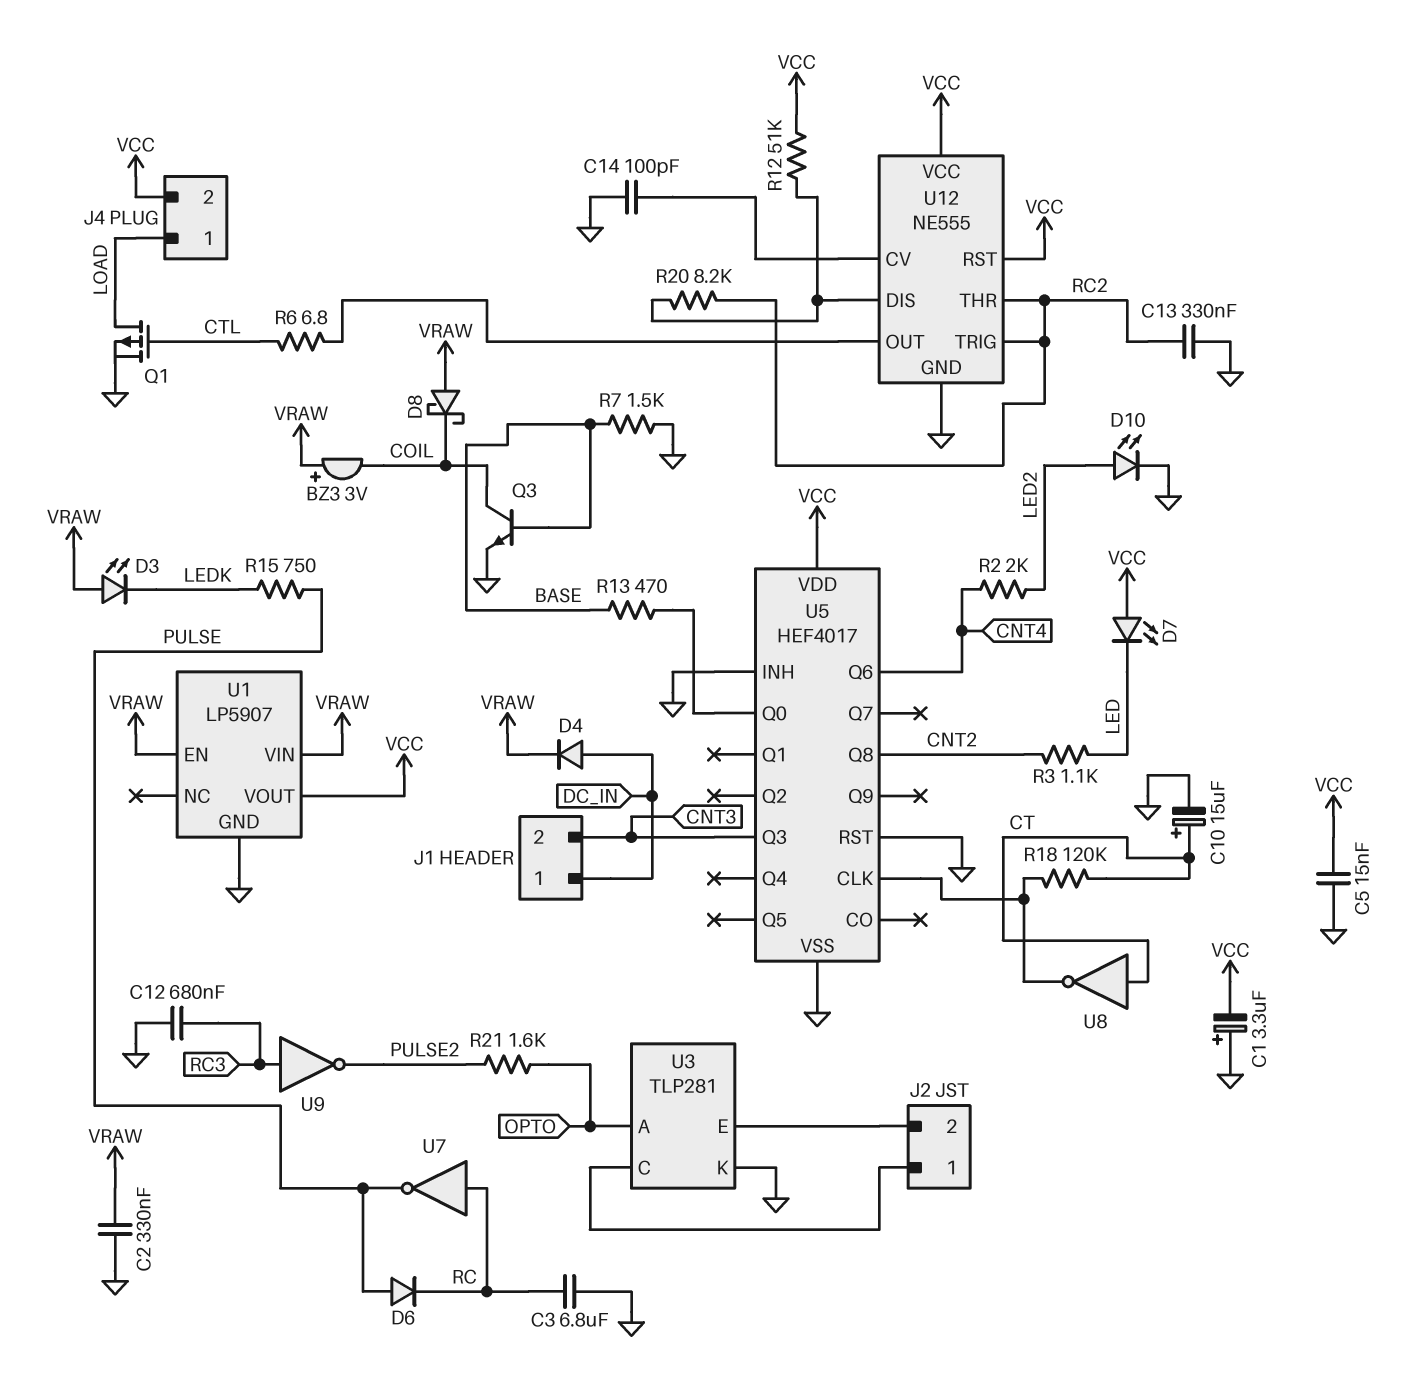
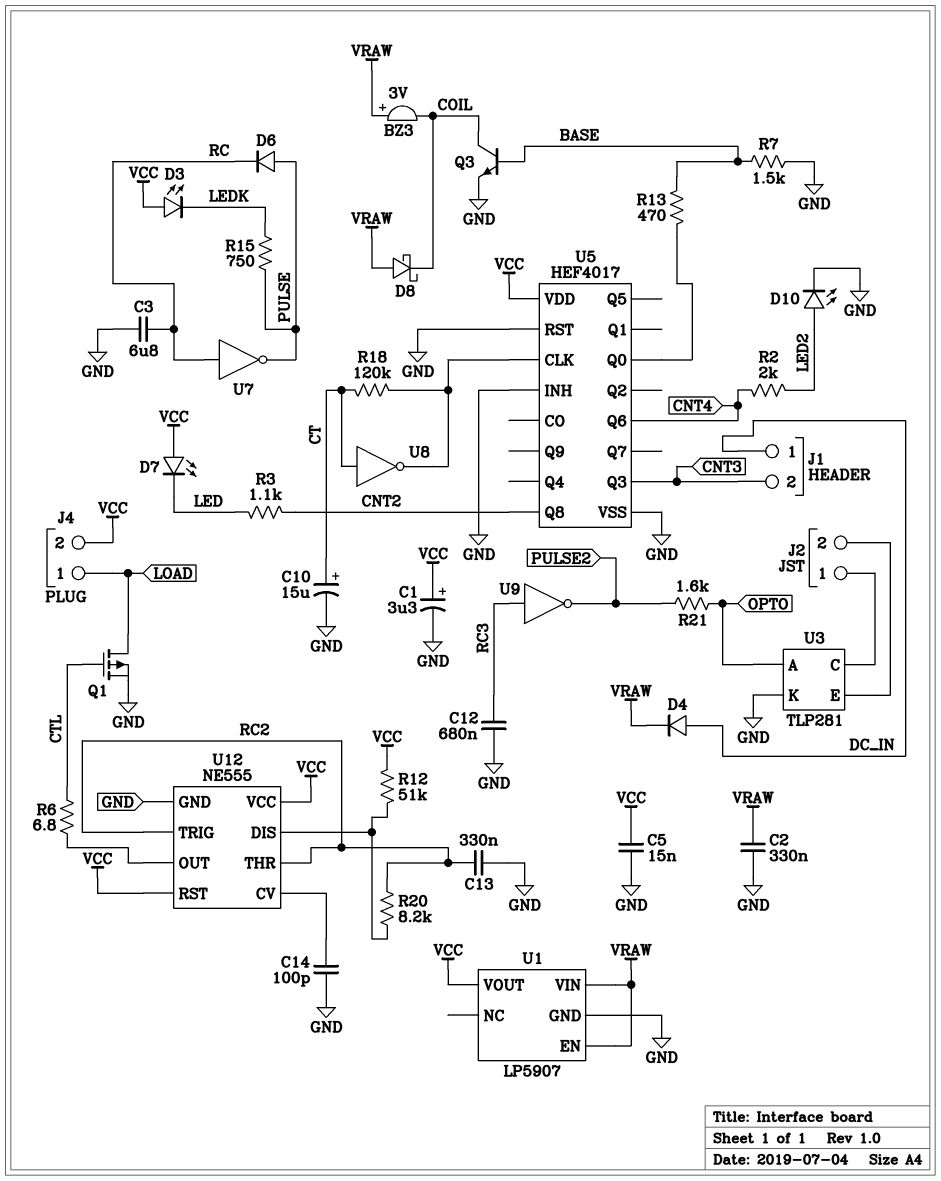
C1: 3.3uF (plus GND, minus VCC) -> 3.3uF (plus VCC, minus GND)
D3: LED (A VRAW, K LEDK) -> LED (A VCC, K LEDK)

